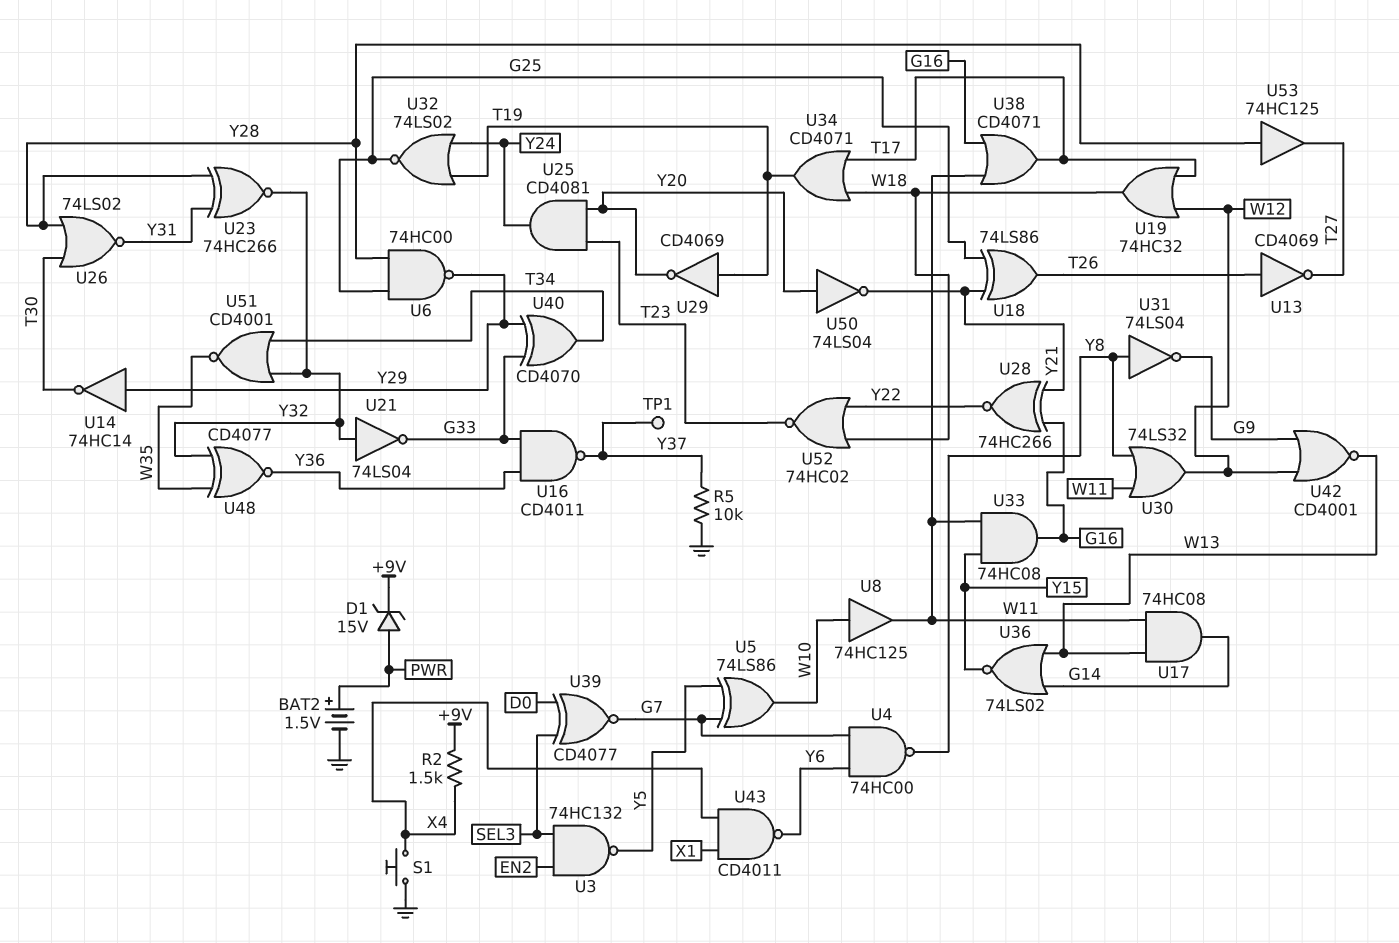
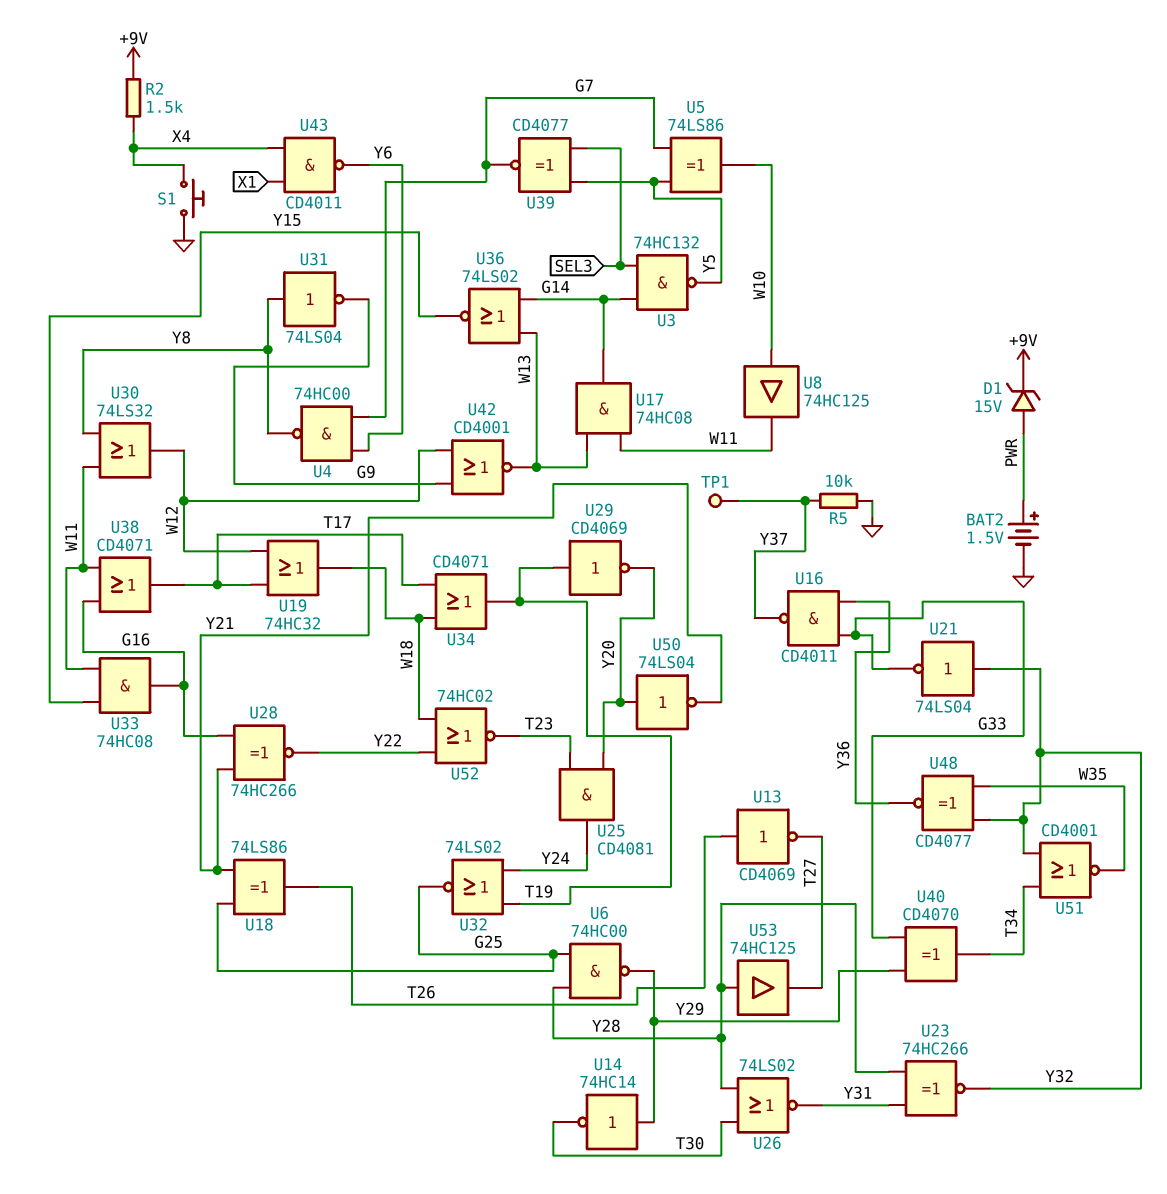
U3: NAND 74HC132 (in EN2, in SEL3, out Y5) -> NAND 74HC132 (in G14, in SEL3, out Y5)
U39: XNOR CD4077 (in D0, in SEL3, out G7) -> XNOR CD4077 (in SEL3, in Y5, out G7)

